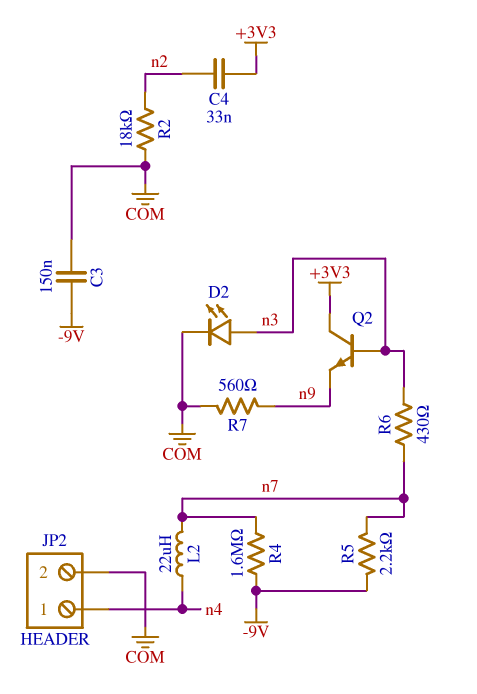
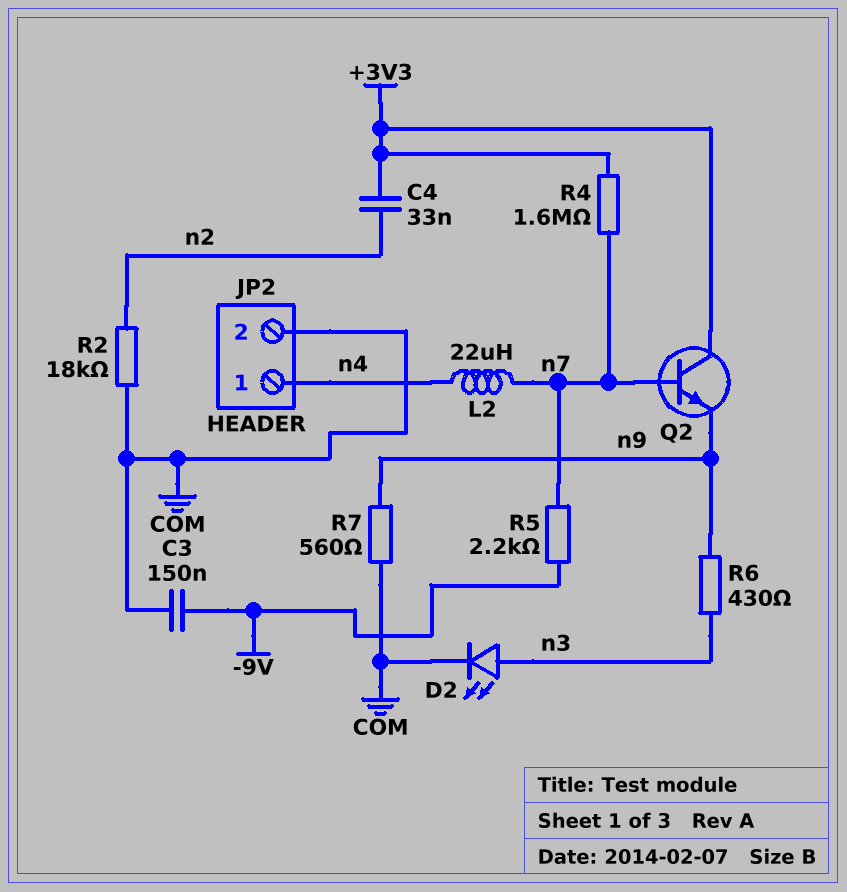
Q2: NPN (B n3, C +3V3, E n9) -> NPN (B n7, C +3V3, E n9)
R4: 1.6M (-9V, n7) -> 1.6M (+3V3, n7)
R6: 430 (n3, n7) -> 430 (n3, n9)

